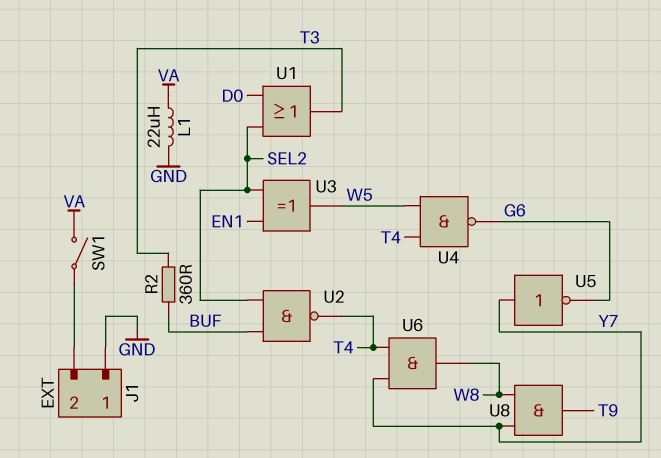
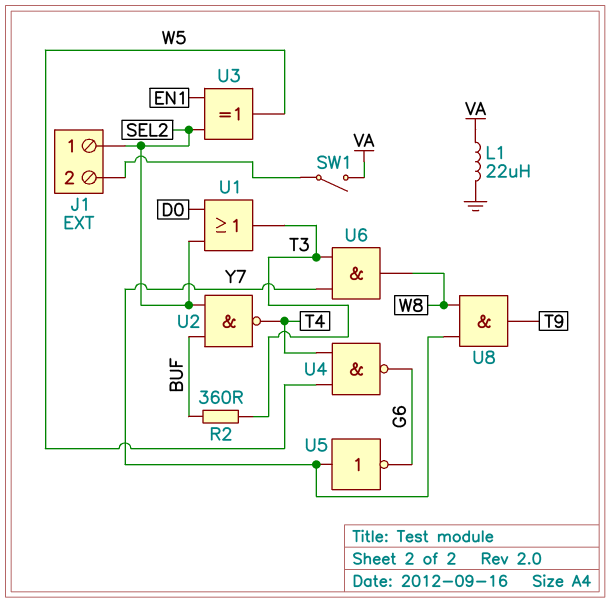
J1 pin 1: GND -> SEL2
U6: AND (in T4, in Y7, out W8) -> AND (in T3, in Y7, out W8)

